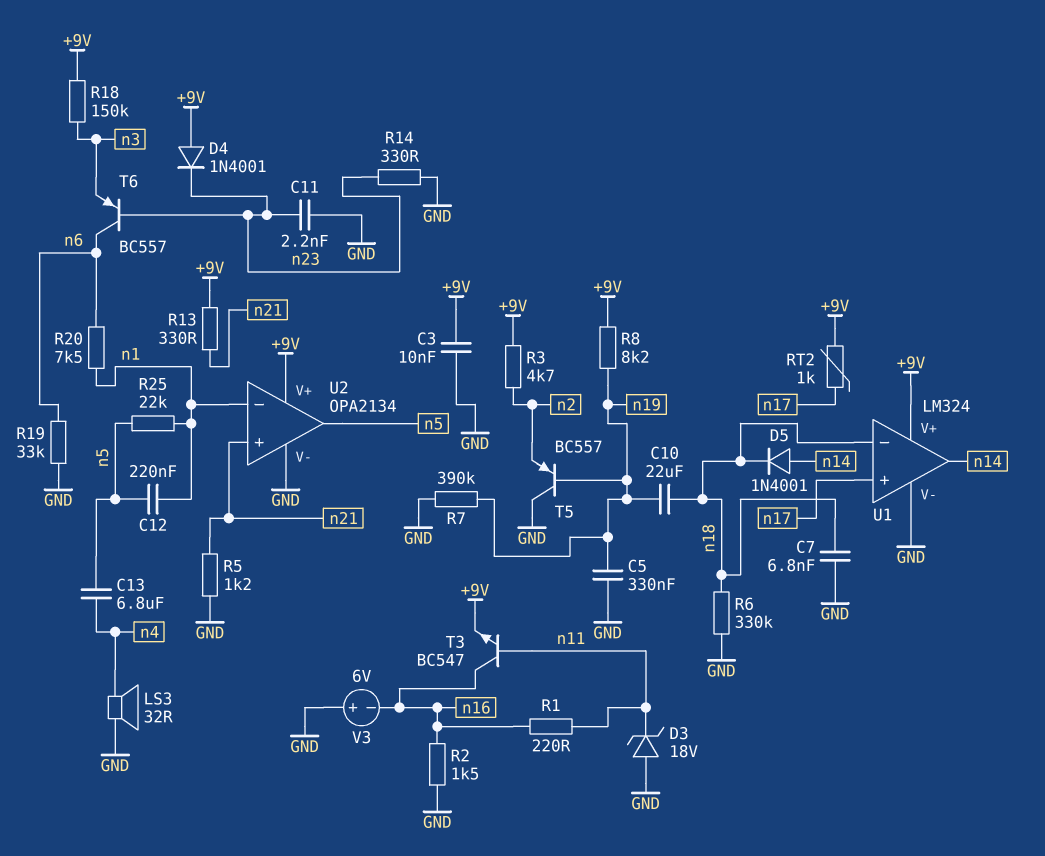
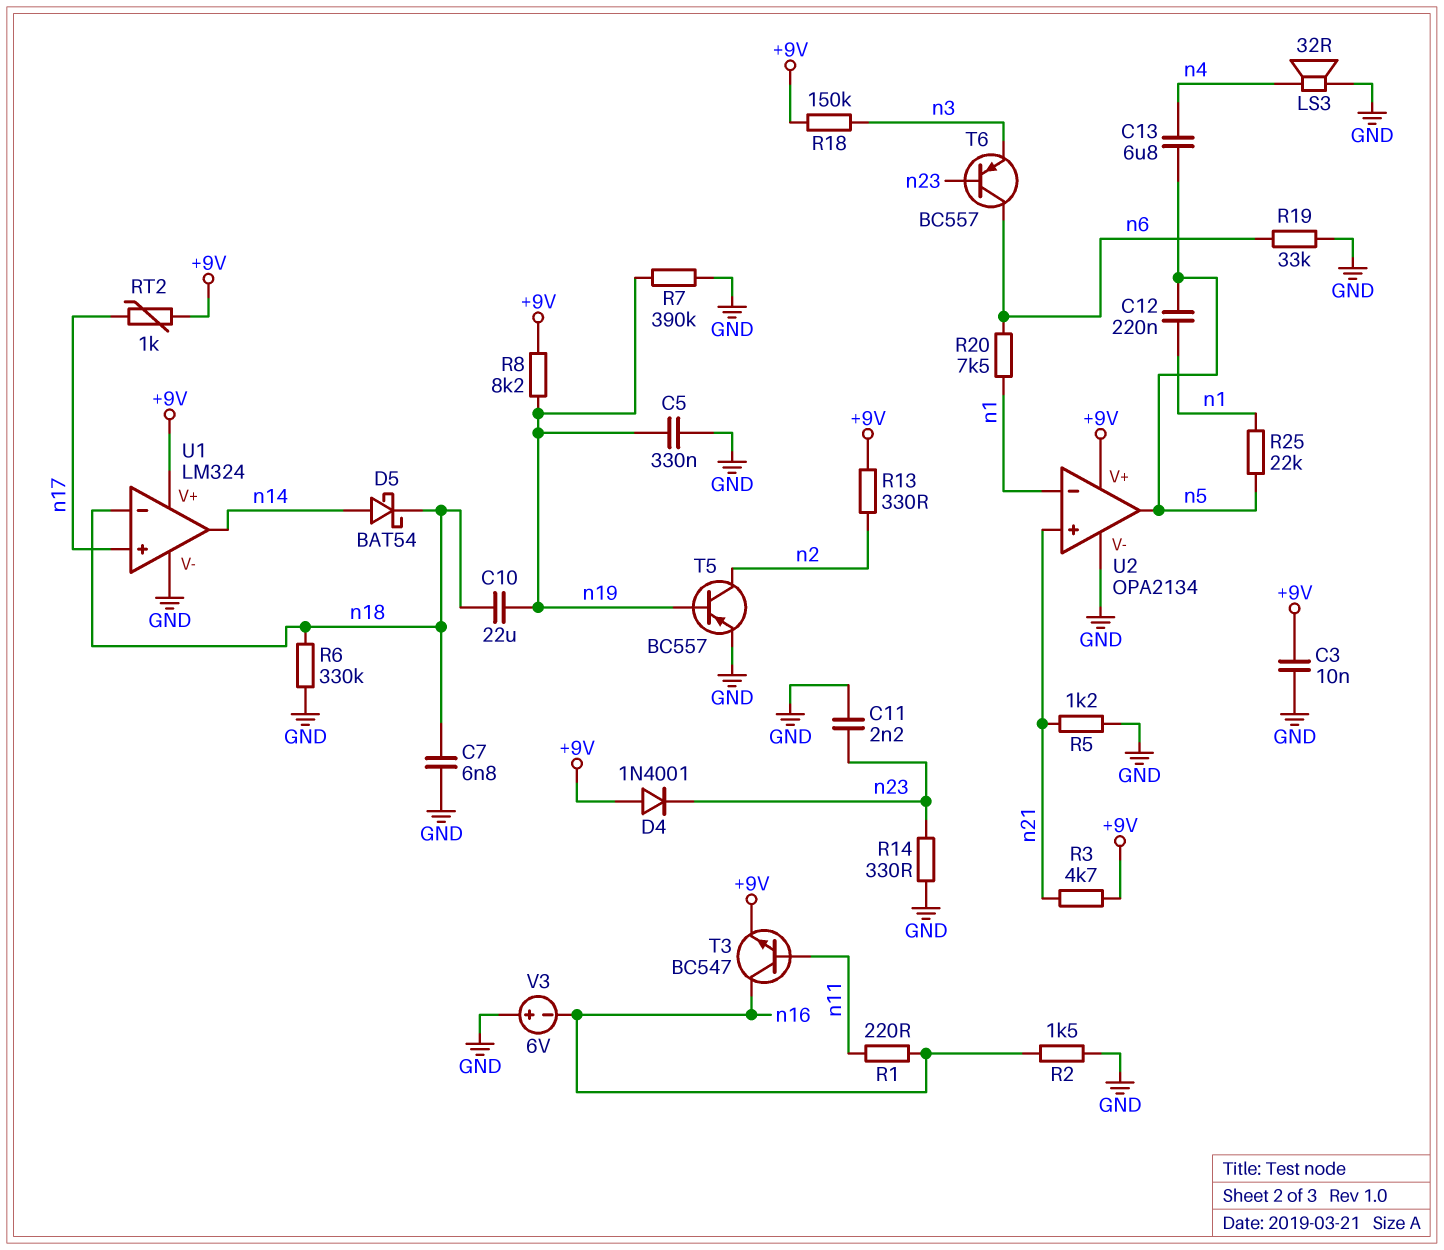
D3: zener 18V (A GND, K n11) -> none
D5: diode 1N4001 (A n14, K n18) -> schottky BAT54 (A n14, K n18)
R3: 4.7k (+9V, n2) -> 4.7k (+9V, n21)
R13: 330 (+9V, n21) -> 330 (+9V, n2)
T5: PNP BC557 (B n19, C GND, E n2) -> PNP BC557 (B n19, C n2, E GND)

